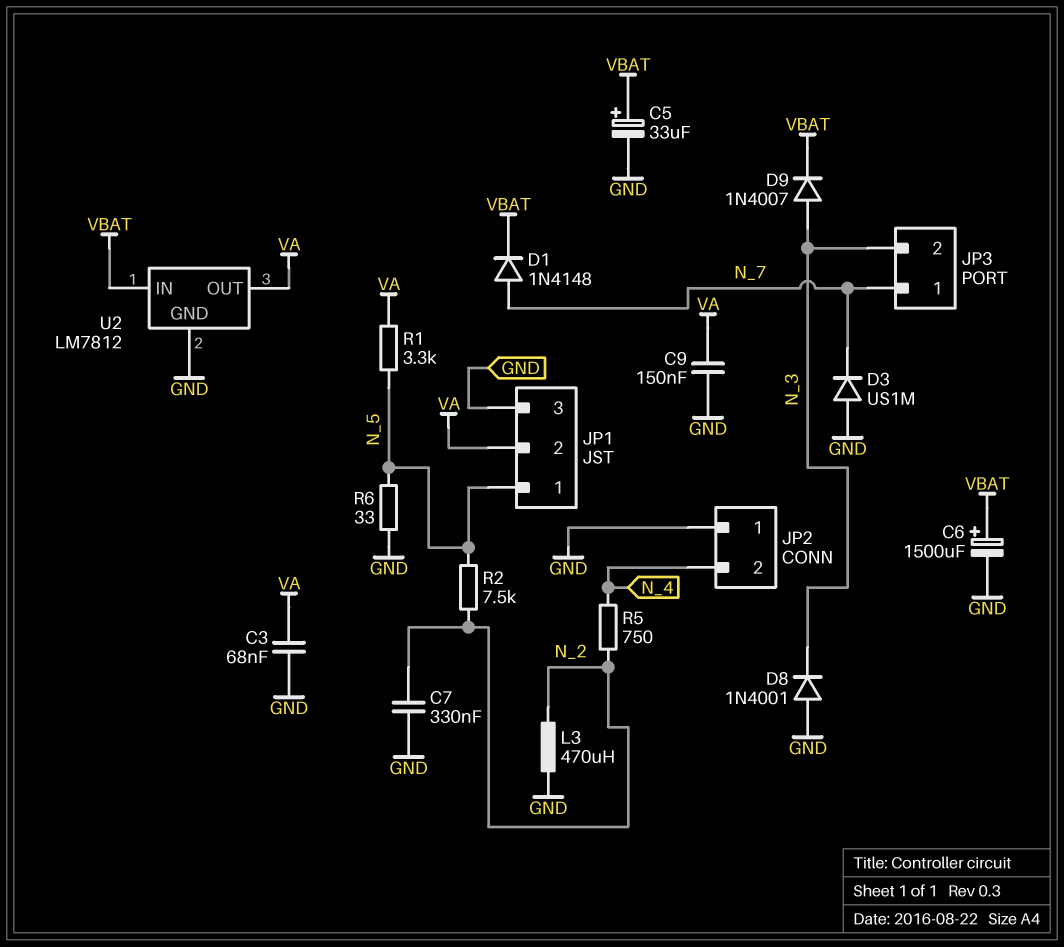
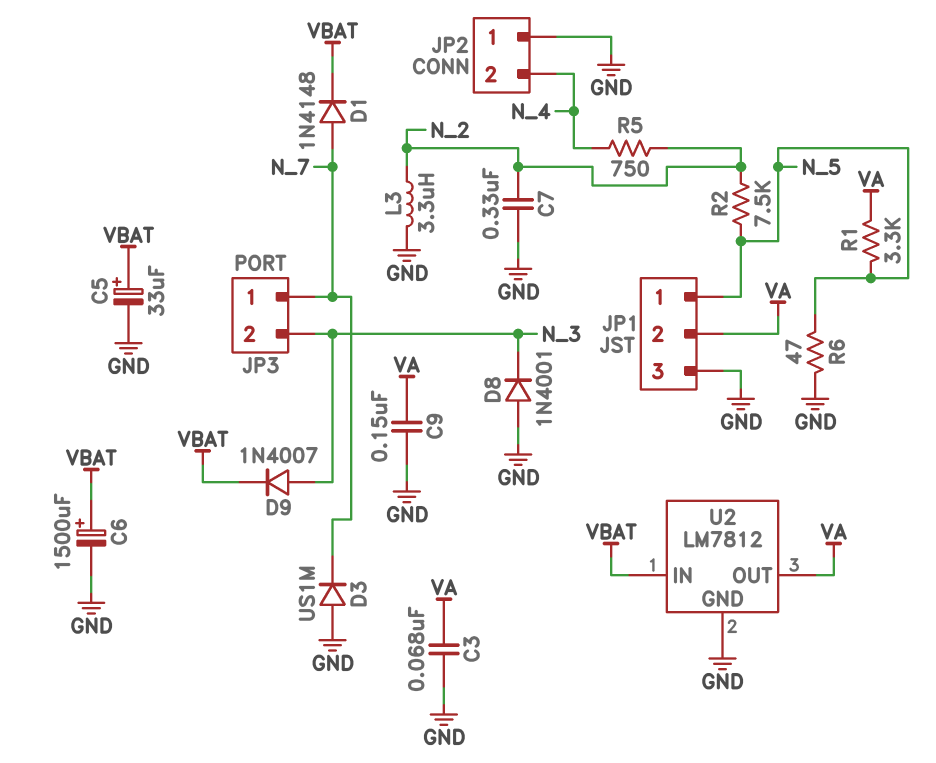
L3: 470uH (GND, N_2) -> 3.3uH (GND, N_2)
R6: 33 (GND, N_5) -> 47 (GND, N_5)

